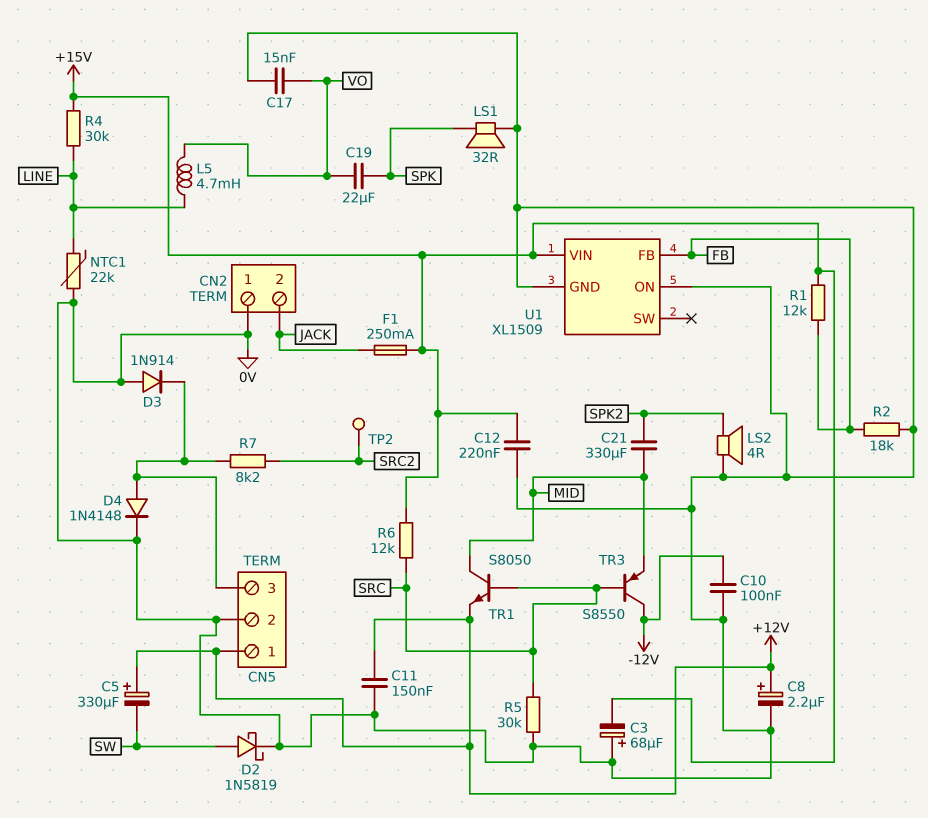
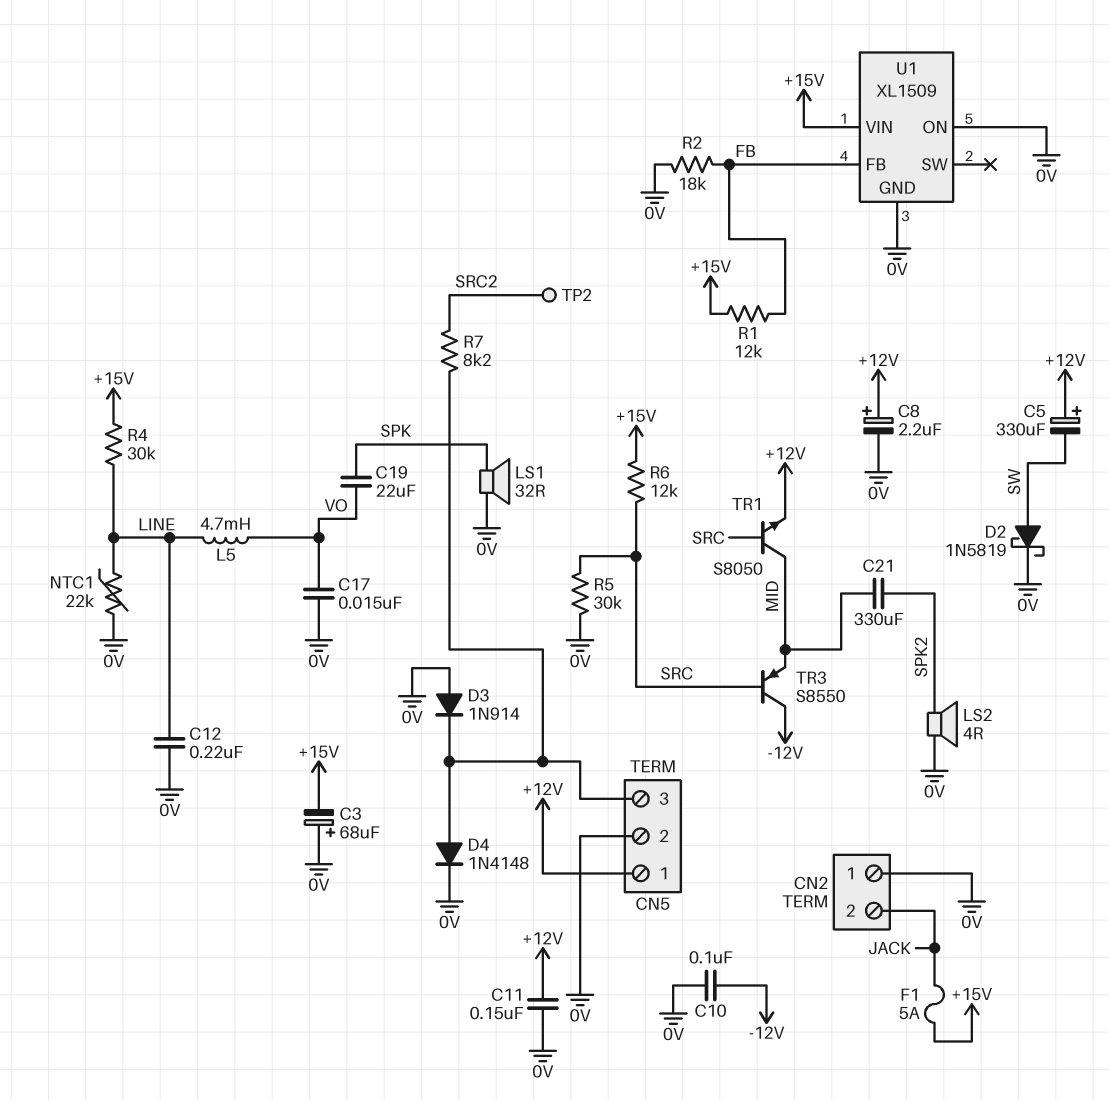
C12: 220nF (+15V, 0V) -> 220nF (0V, LINE)
F1: 250mA (+15V, JACK) -> 5A (+15V, JACK)

